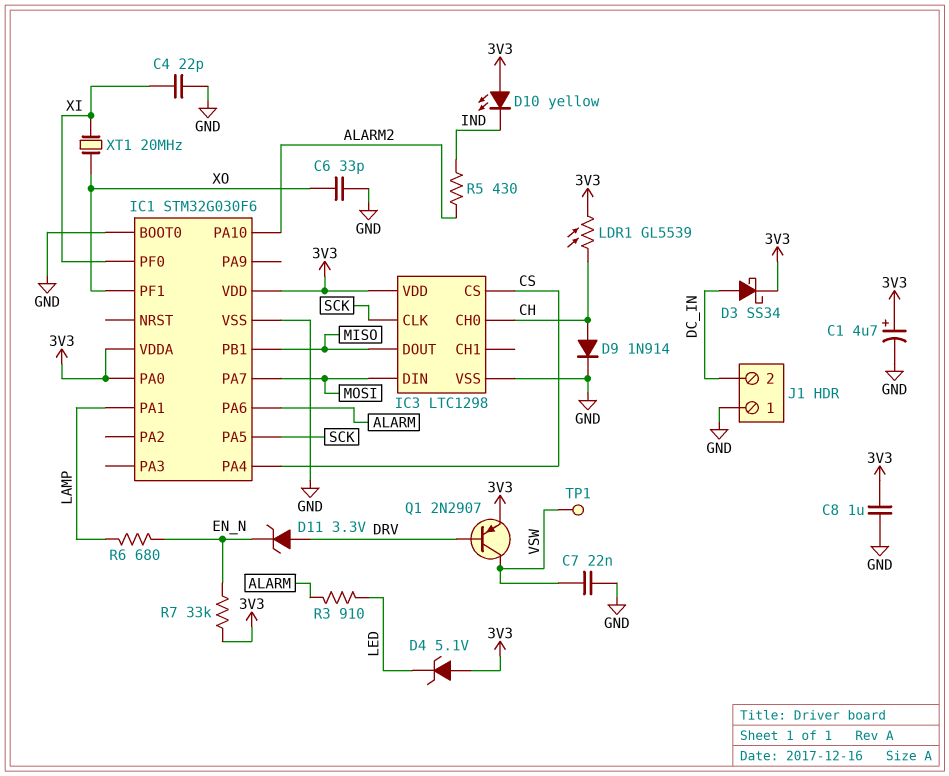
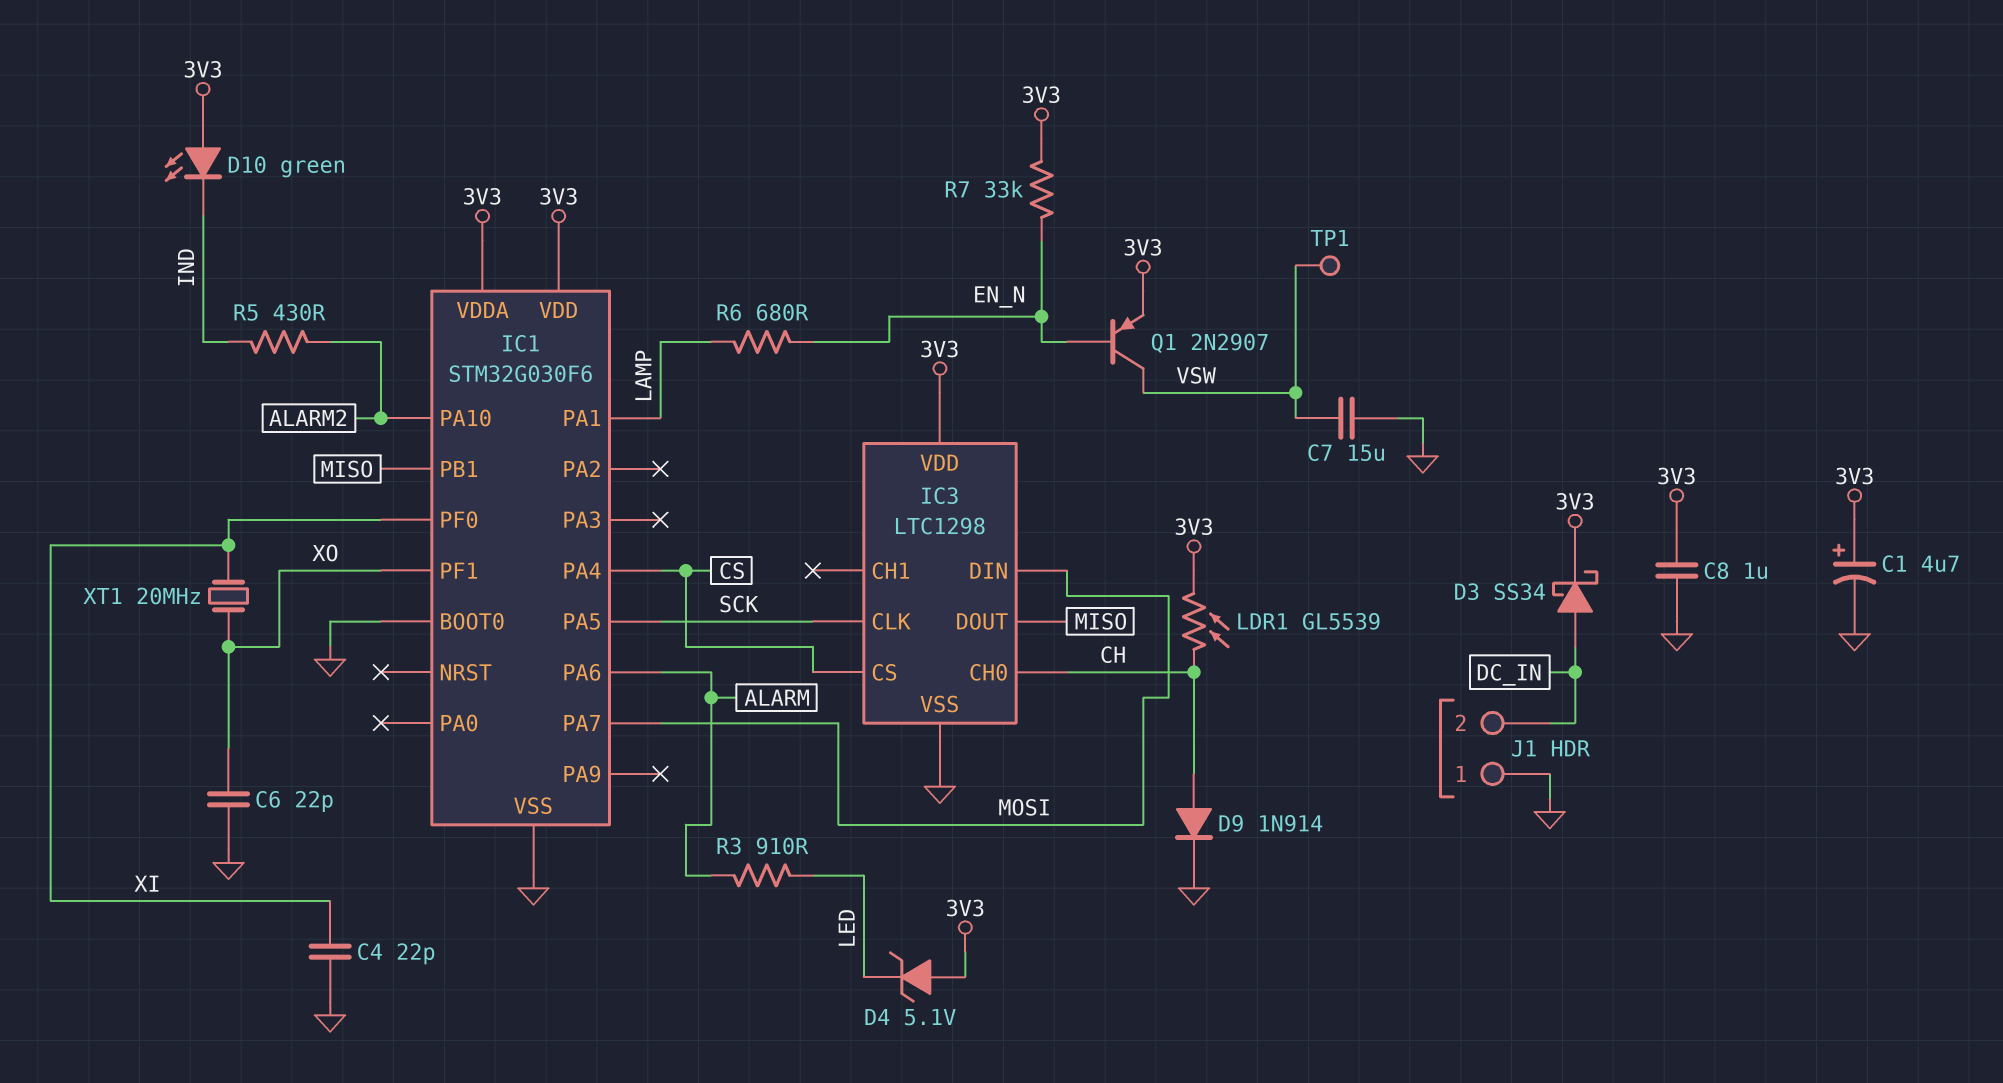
C6: 33pF (GND, XO) -> 22pF (GND, XO)
C7: 22nF (GND, VSW) -> 15uF (GND, VSW)
D10: LED yellow (A 3V3, K IND) -> LED green (A 3V3, K IND)
D11: zener 3.3V (A DRV, K EN_N) -> none
IC1 pin PA0: 3V3 -> none
Q1: PNP 2N2907 (B DRV, C VSW, E 3V3) -> PNP 2N2907 (B EN_N, C VSW, E 3V3)

